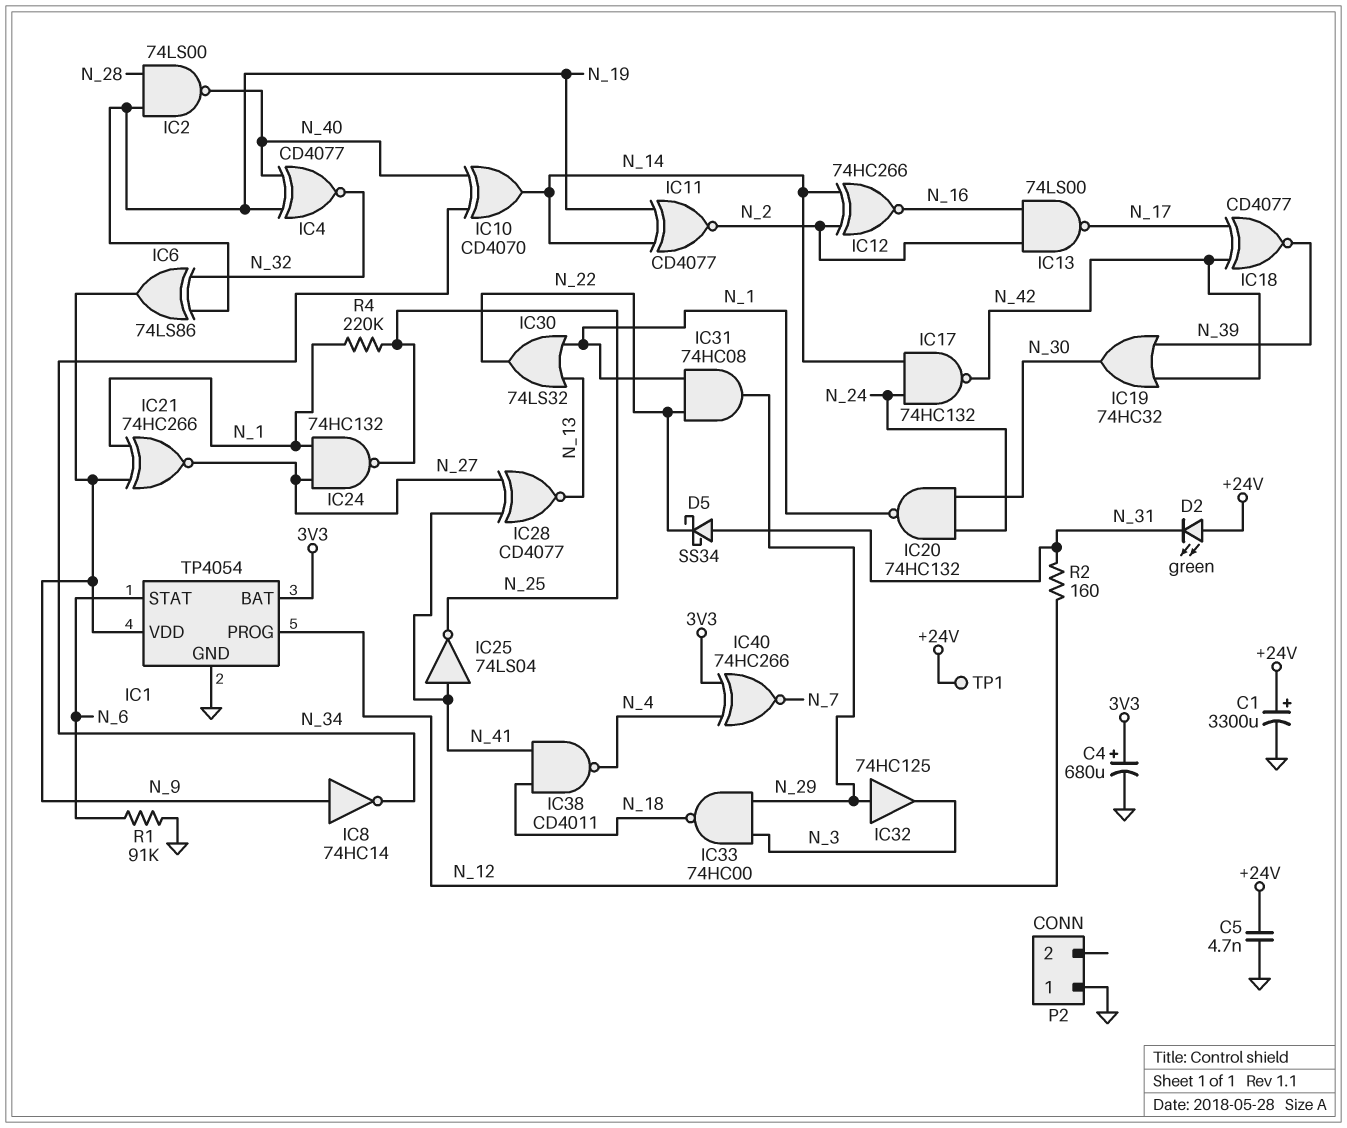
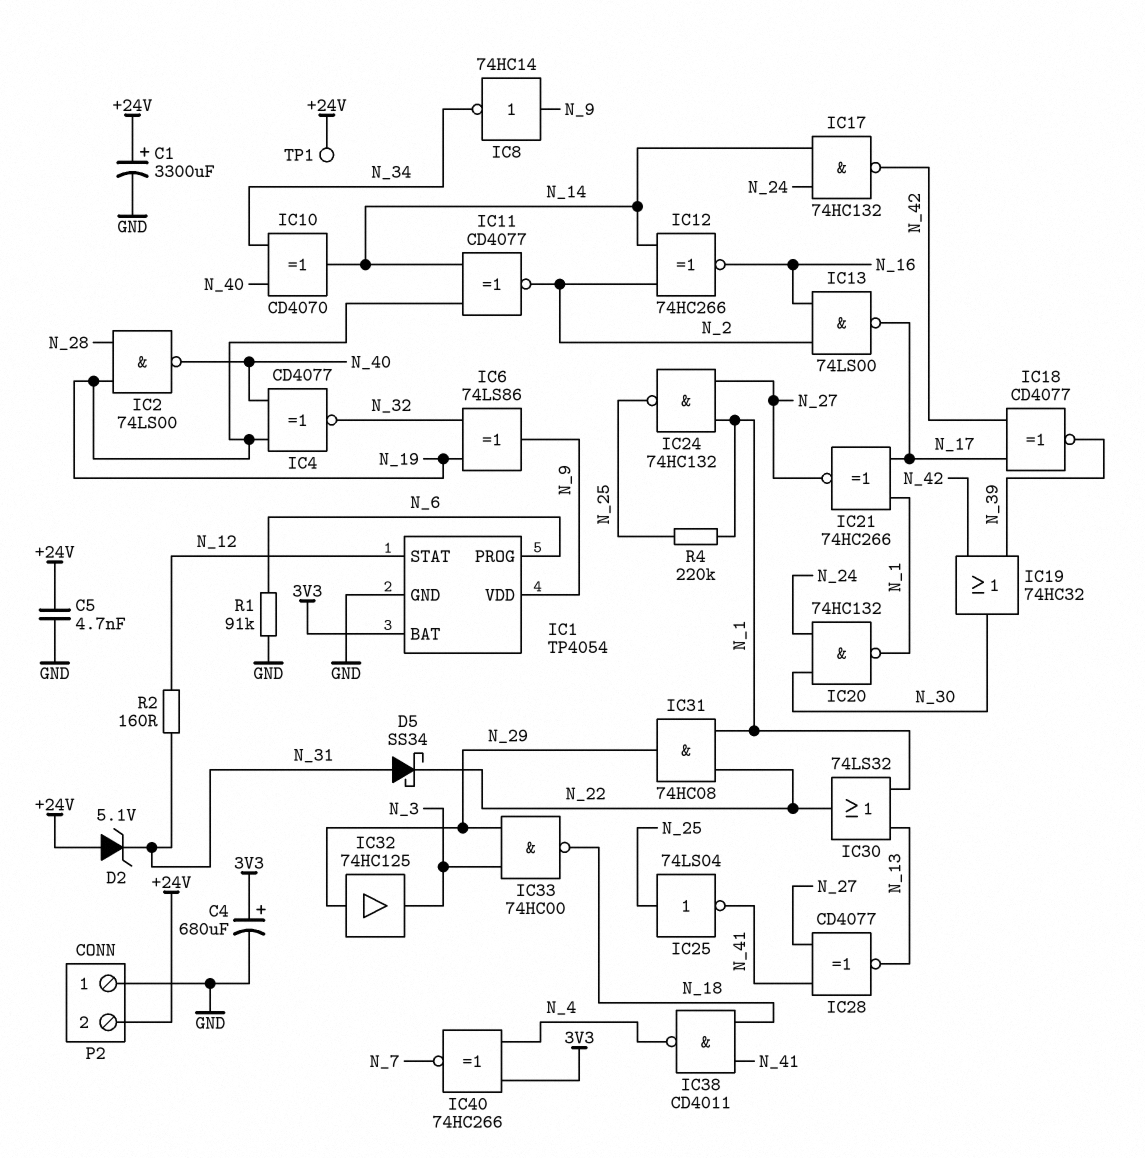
D2: LED green (A +24V, K N_31) -> zener 5.1V (A +24V, K N_31)
IC1 pin PROG: N_12 -> N_6
IC1 pin STAT: N_6 -> N_12
IC21: XNOR 74HC266 (in N_1, in N_9, out N_27) -> XNOR 74HC266 (in N_1, in N_17, out N_27)
IC25: NOT 74LS04 (in N_41, out N_25) -> NOT 74LS04 (in N_25, out N_41)
P2 pin 2: none -> +24V

